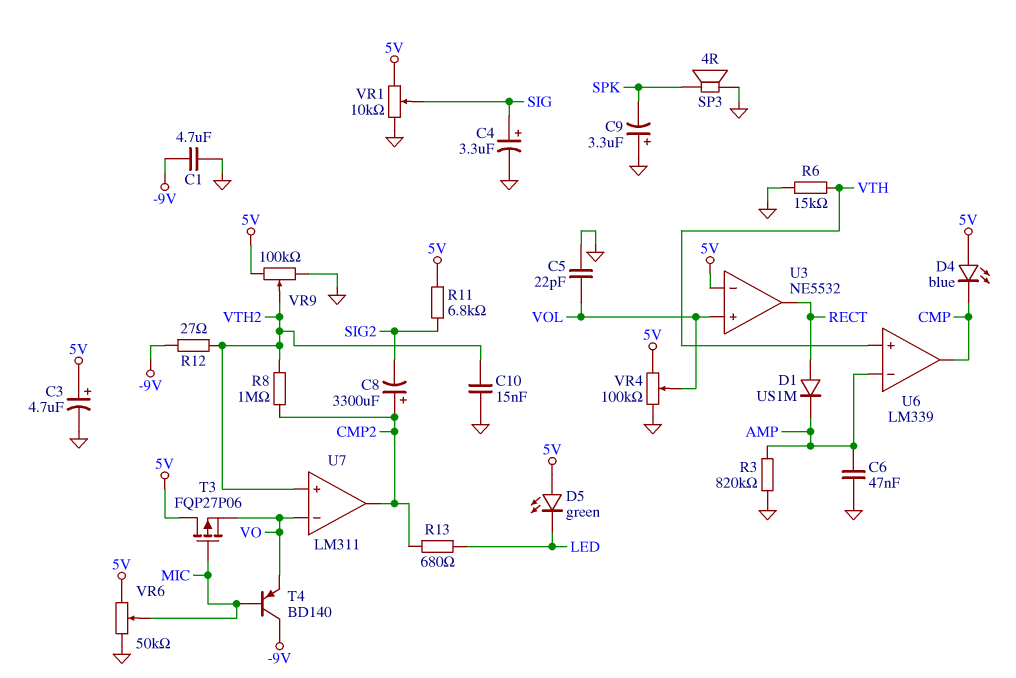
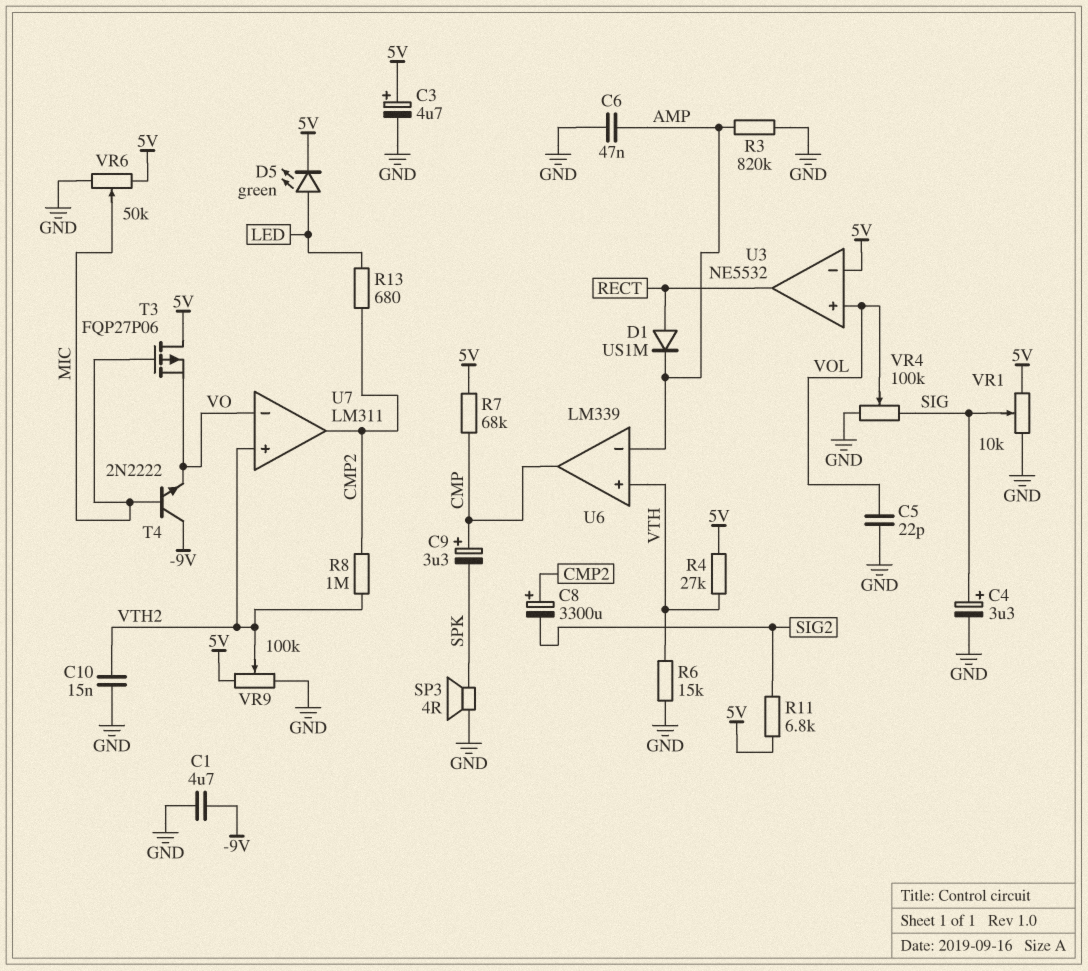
C9: 3.3uF (plus GND, minus SPK) -> 3.3uF (plus CMP, minus SPK)
D4: LED blue (A 5V, K CMP) -> none
D5: LED green (A 5V, K LED) -> LED green (A LED, K 5V)
R4: none -> 27k (5V, VTH)
R7: none -> 68k (5V, CMP)
R12: 27 (-9V, VTH2) -> none
T4: PNP BD140 (B MIC, C -9V, E VO) -> NPN 2N2222 (B MIC, C -9V, E VO)
VR4: 100k (5V, GND, wiper VOL) -> 100k (GND, SIG, wiper VOL)

